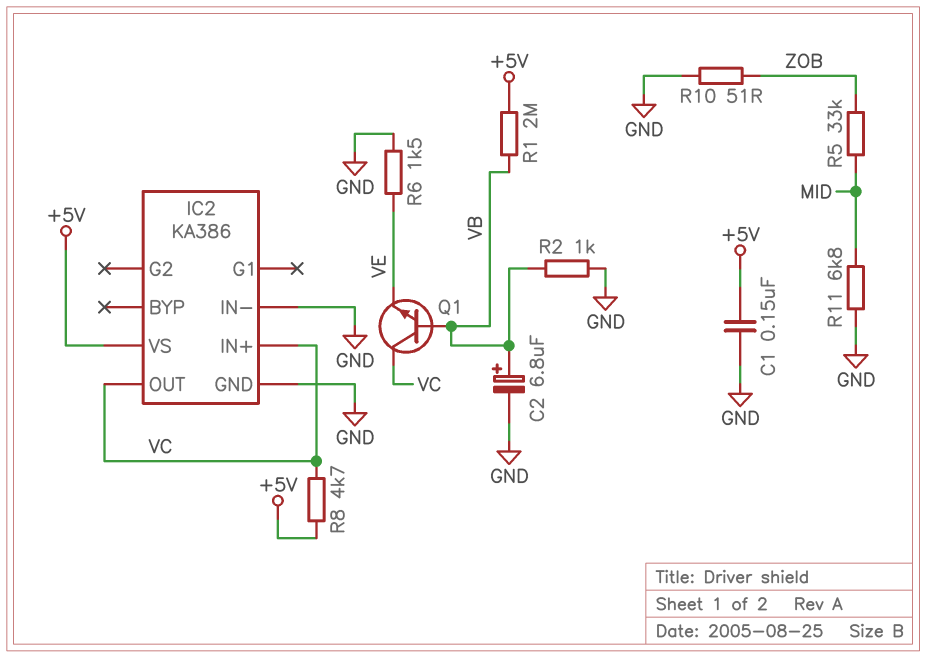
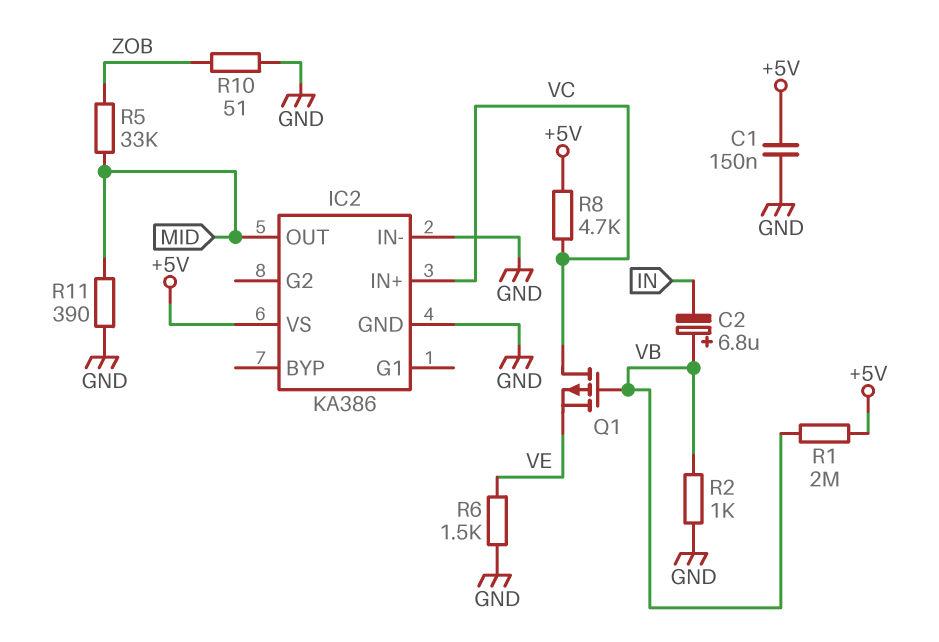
C2: 6.8uF (plus VB, minus GND) -> 6.8uF (plus VB, minus IN)
IC2 pin OUT: VC -> MID
Q1: NPN (B VB, C VC, E VE) -> PMOS (G VB, D VC, S VE)
R11: 6.8k (GND, MID) -> 390 (GND, MID)

